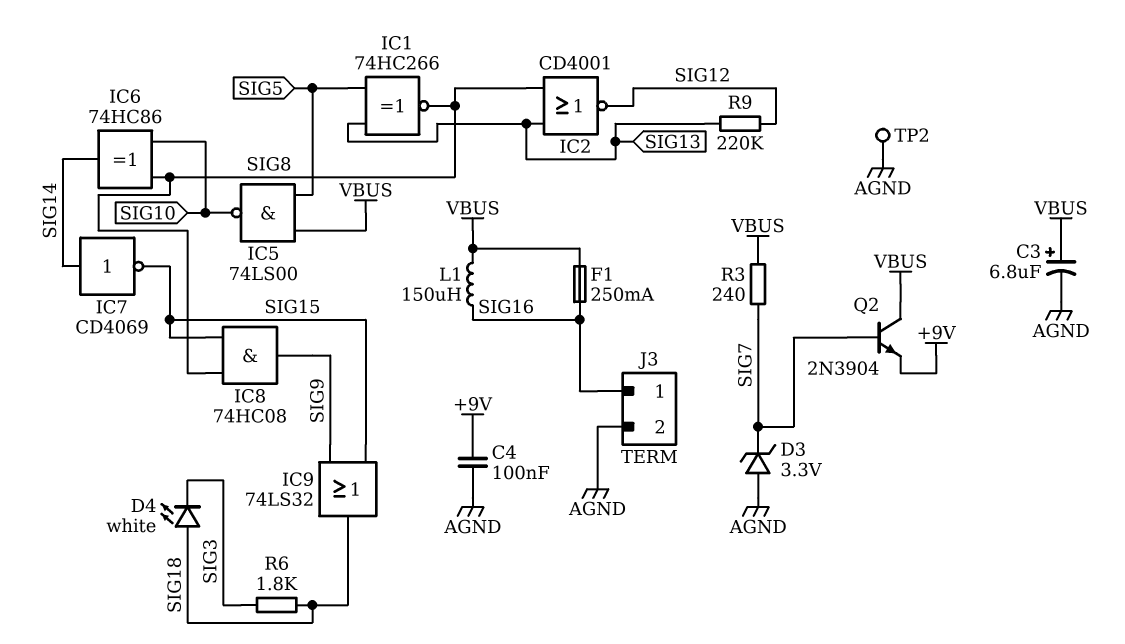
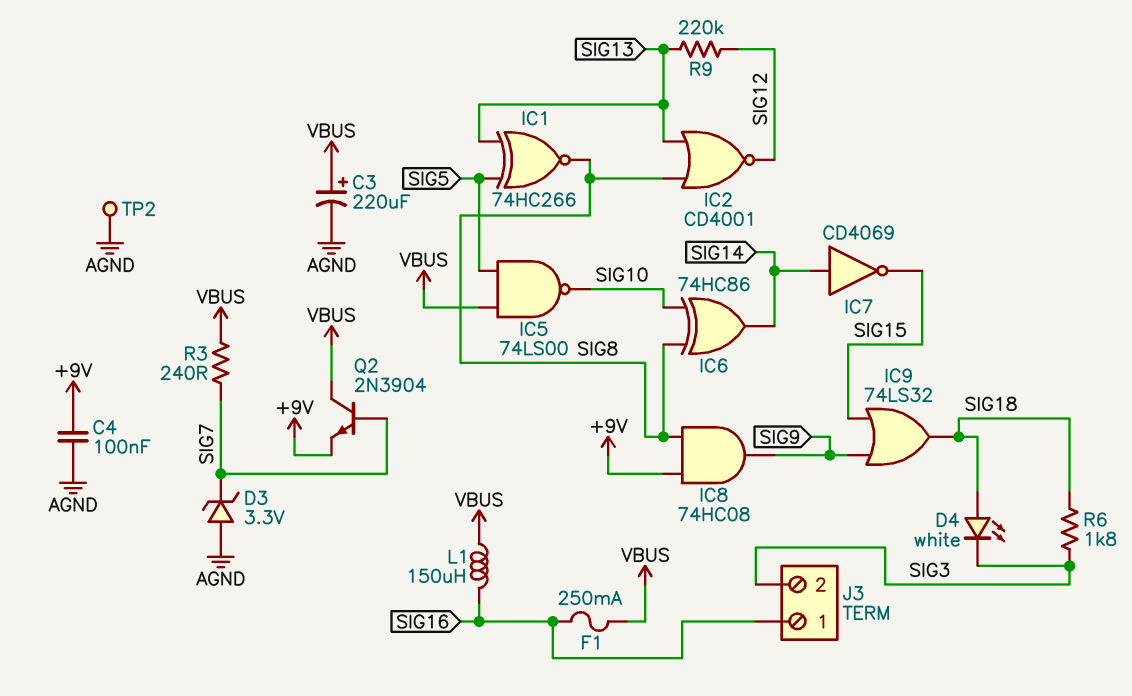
C3: 6.8uF (plus VBUS, minus AGND) -> 220uF (plus VBUS, minus AGND)
IC8: AND 74HC08 (in SIG8, in SIG15, out SIG9) -> AND 74HC08 (in +9V, in SIG8, out SIG9)
J3 pin 2: AGND -> SIG3

